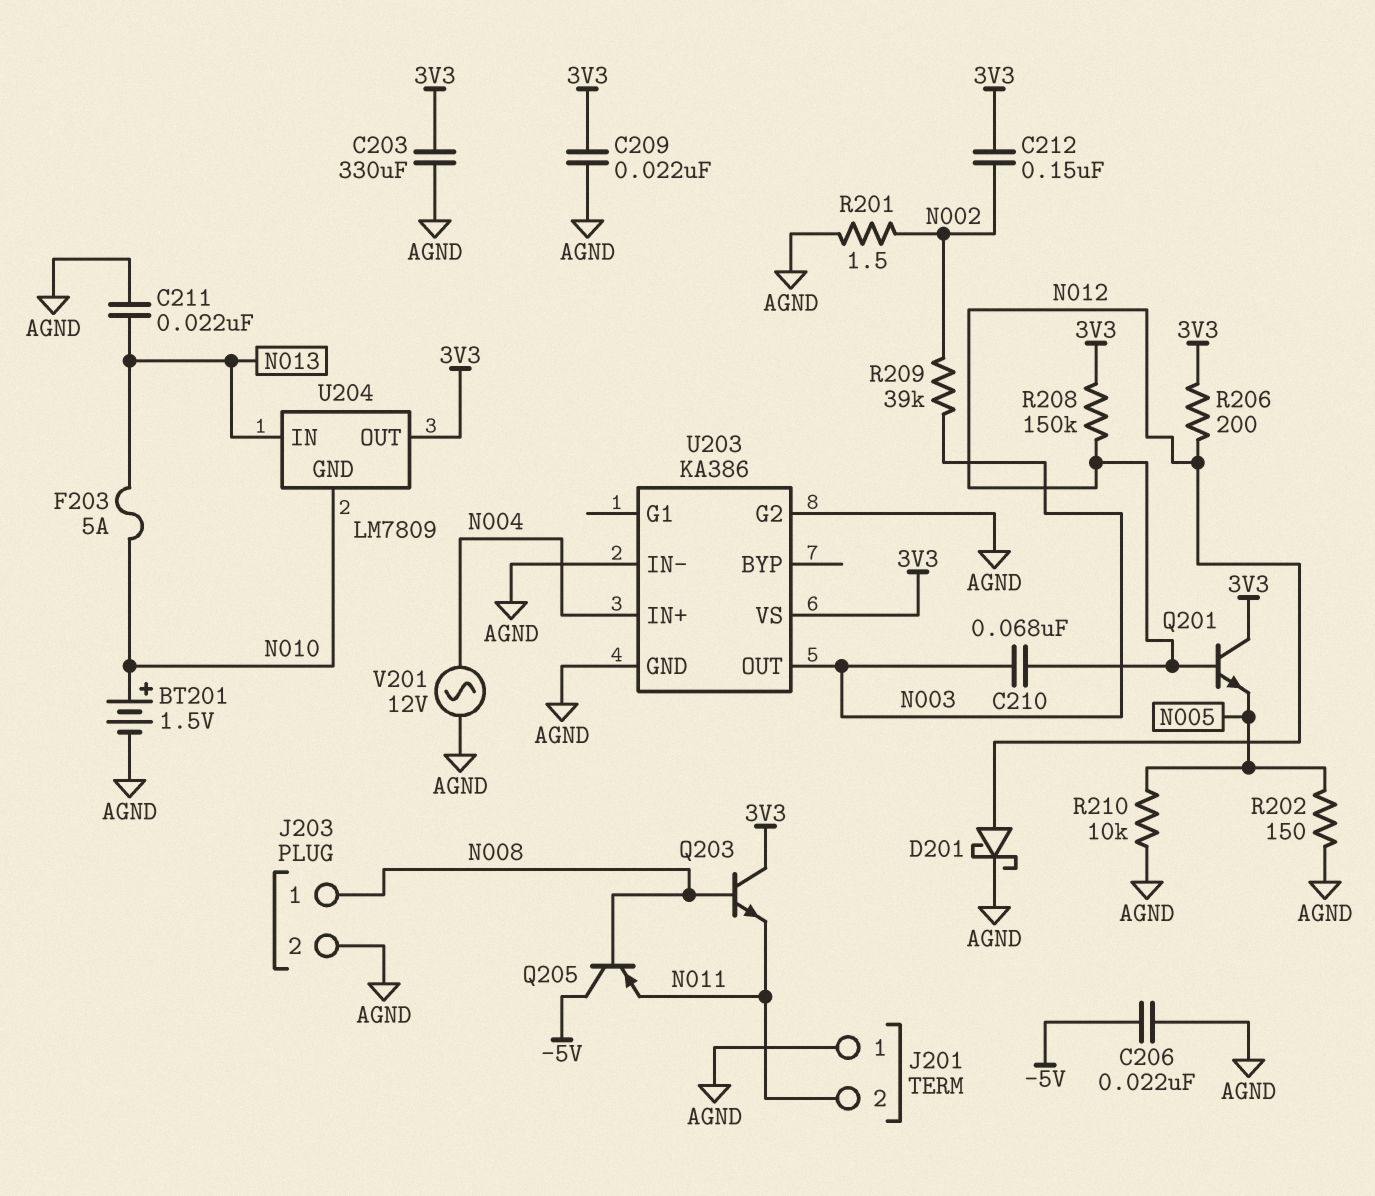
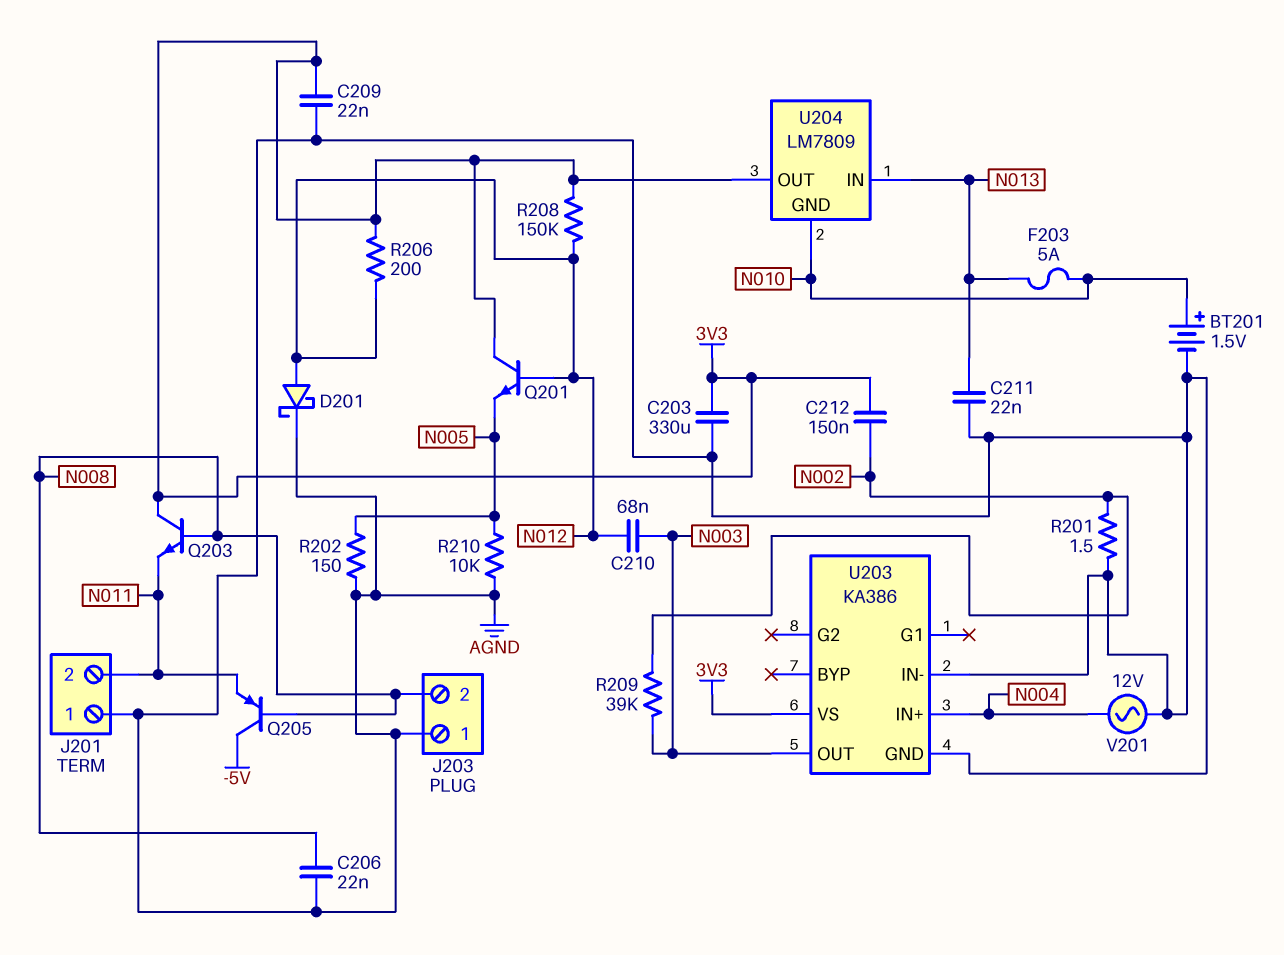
C206: 22nF (-5V, AGND) -> 22nF (AGND, N008)
J203 pin 1: N008 -> AGND
J203 pin 2: AGND -> N008
U203 pin G2: AGND -> none

